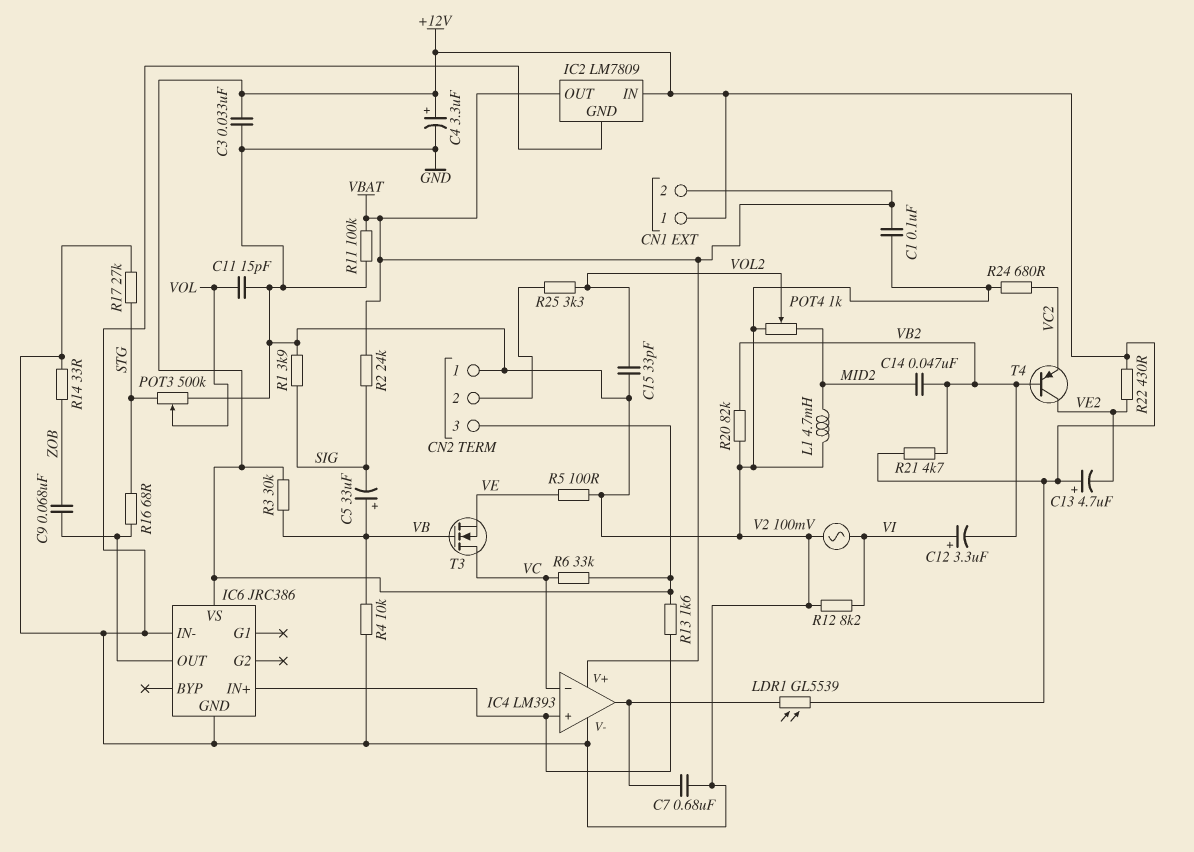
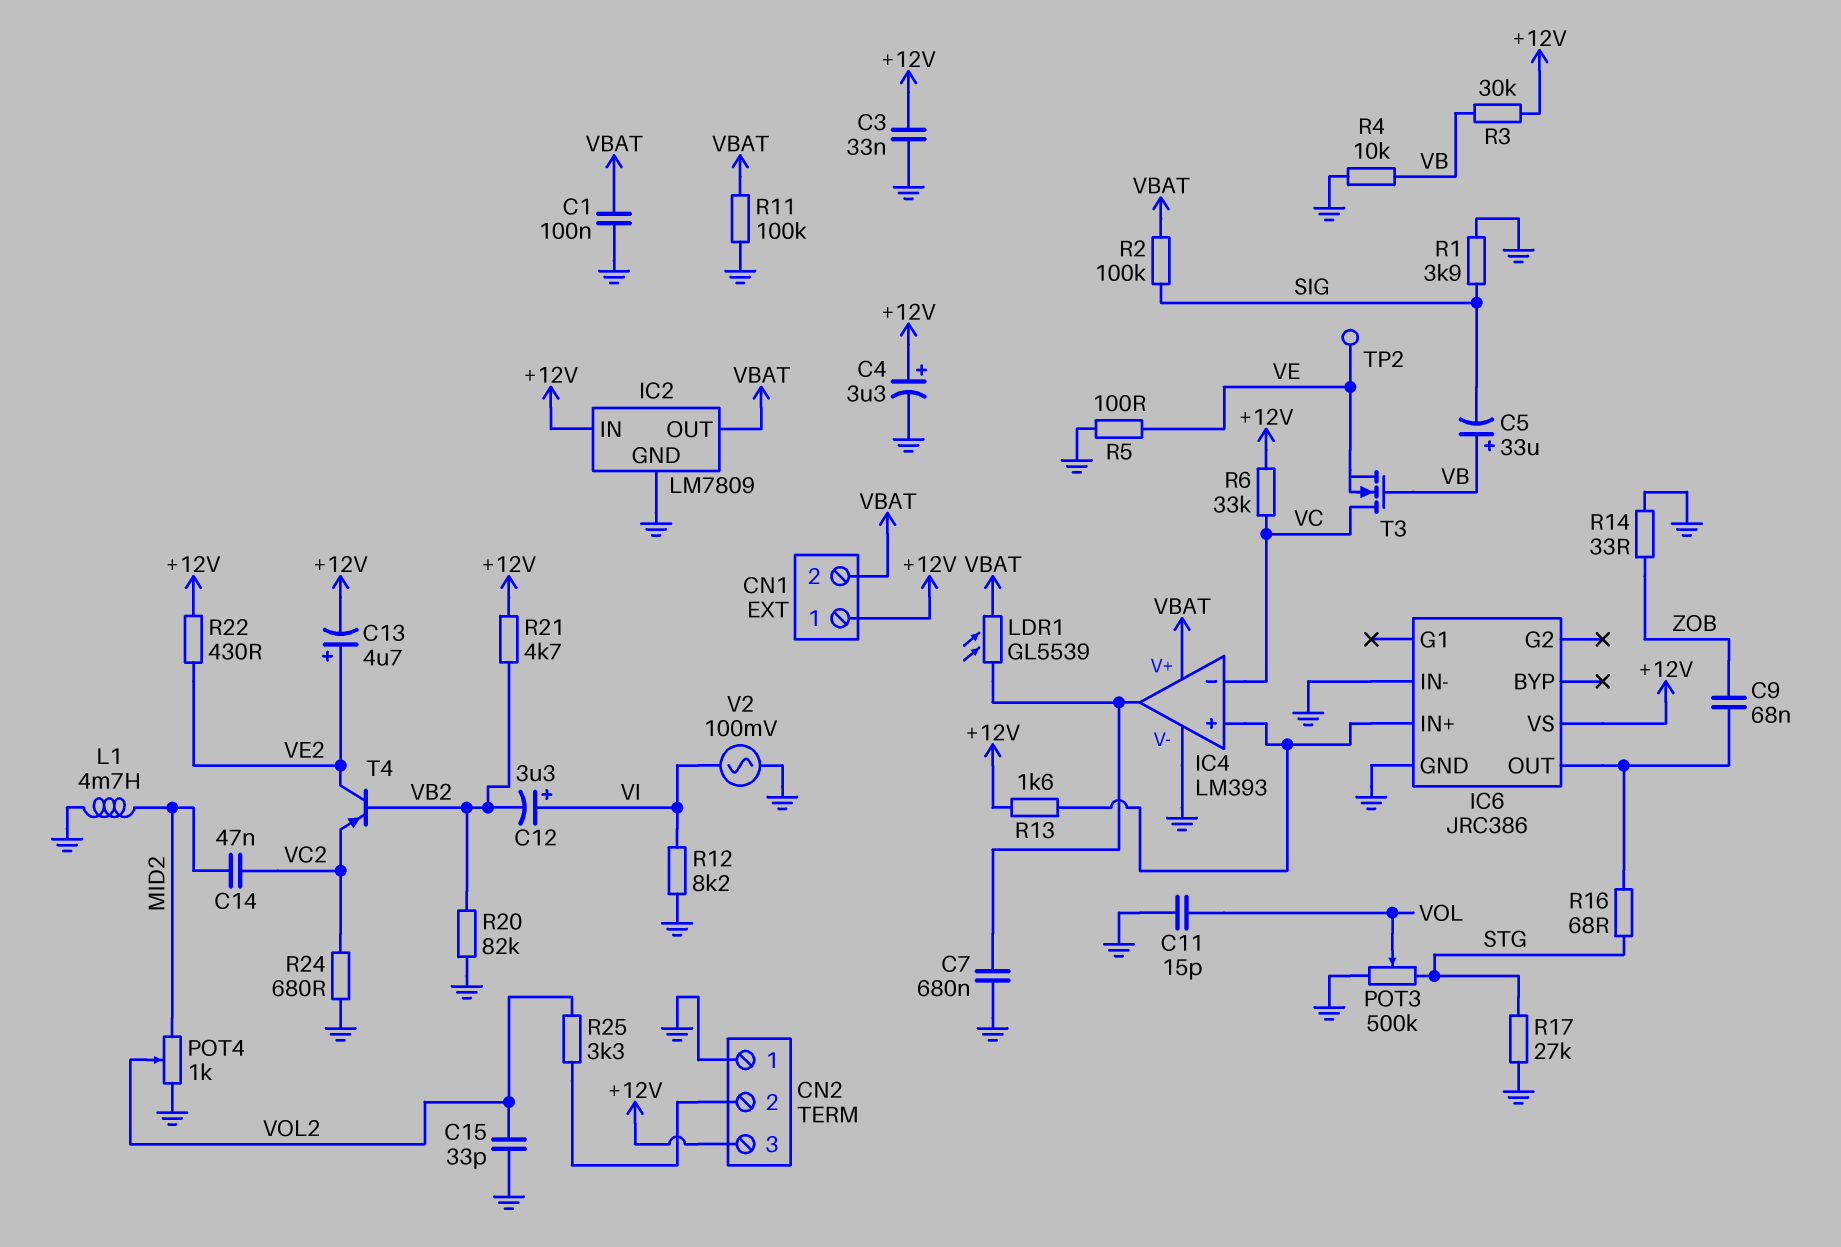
C13: 4.7uF (plus +12V, minus VE2) -> 4.7uF (plus VE2, minus +12V)
C14: 47nF (MID2, VB2) -> 47nF (MID2, VC2)
LDR1: GL5539 (+12V, IC4/out) -> GL5539 (IC4/out, VBAT)
R2: 24k (SIG, VBAT) -> 100k (SIG, VBAT)
TP2: none -> test point (VE)

